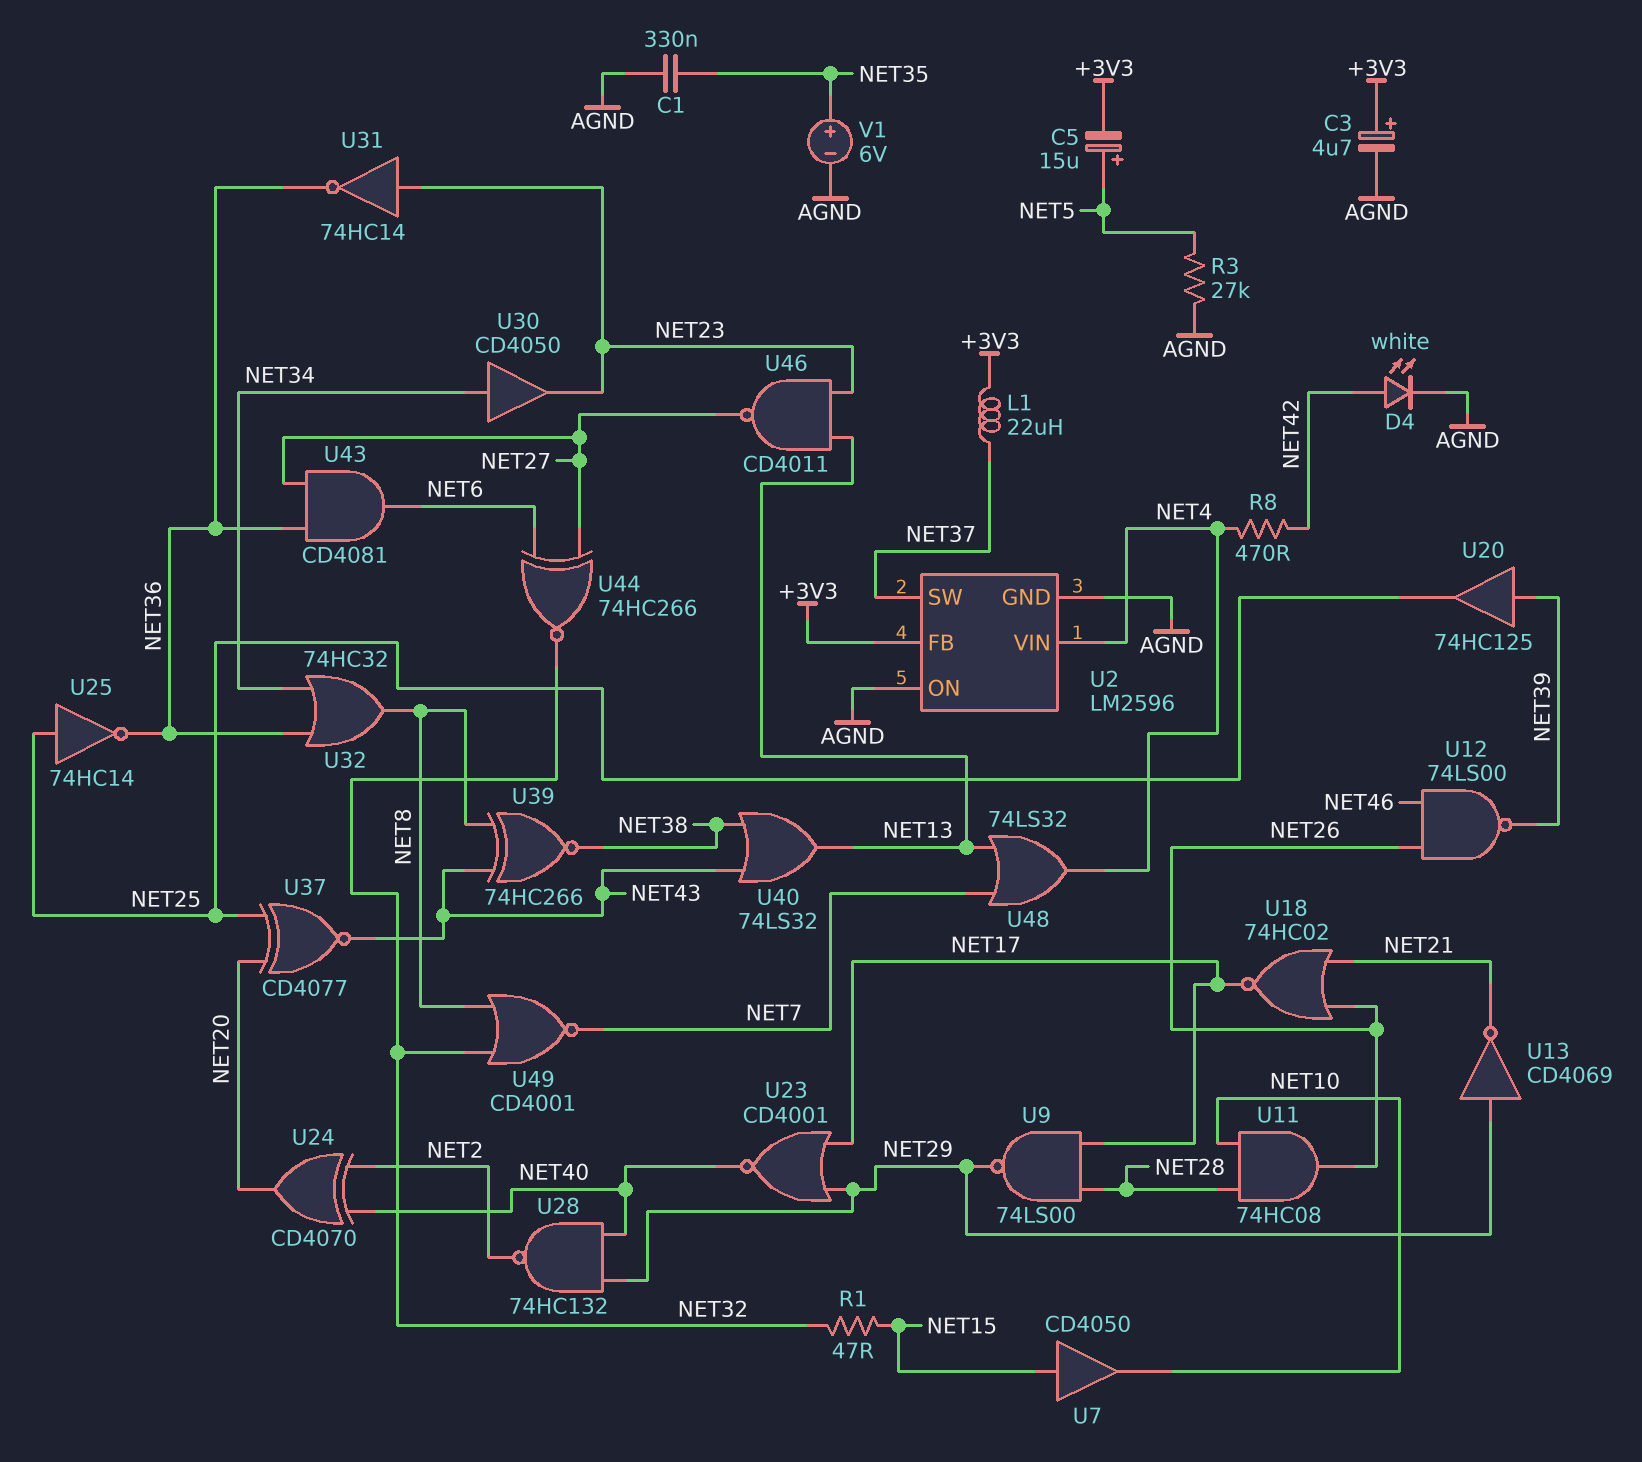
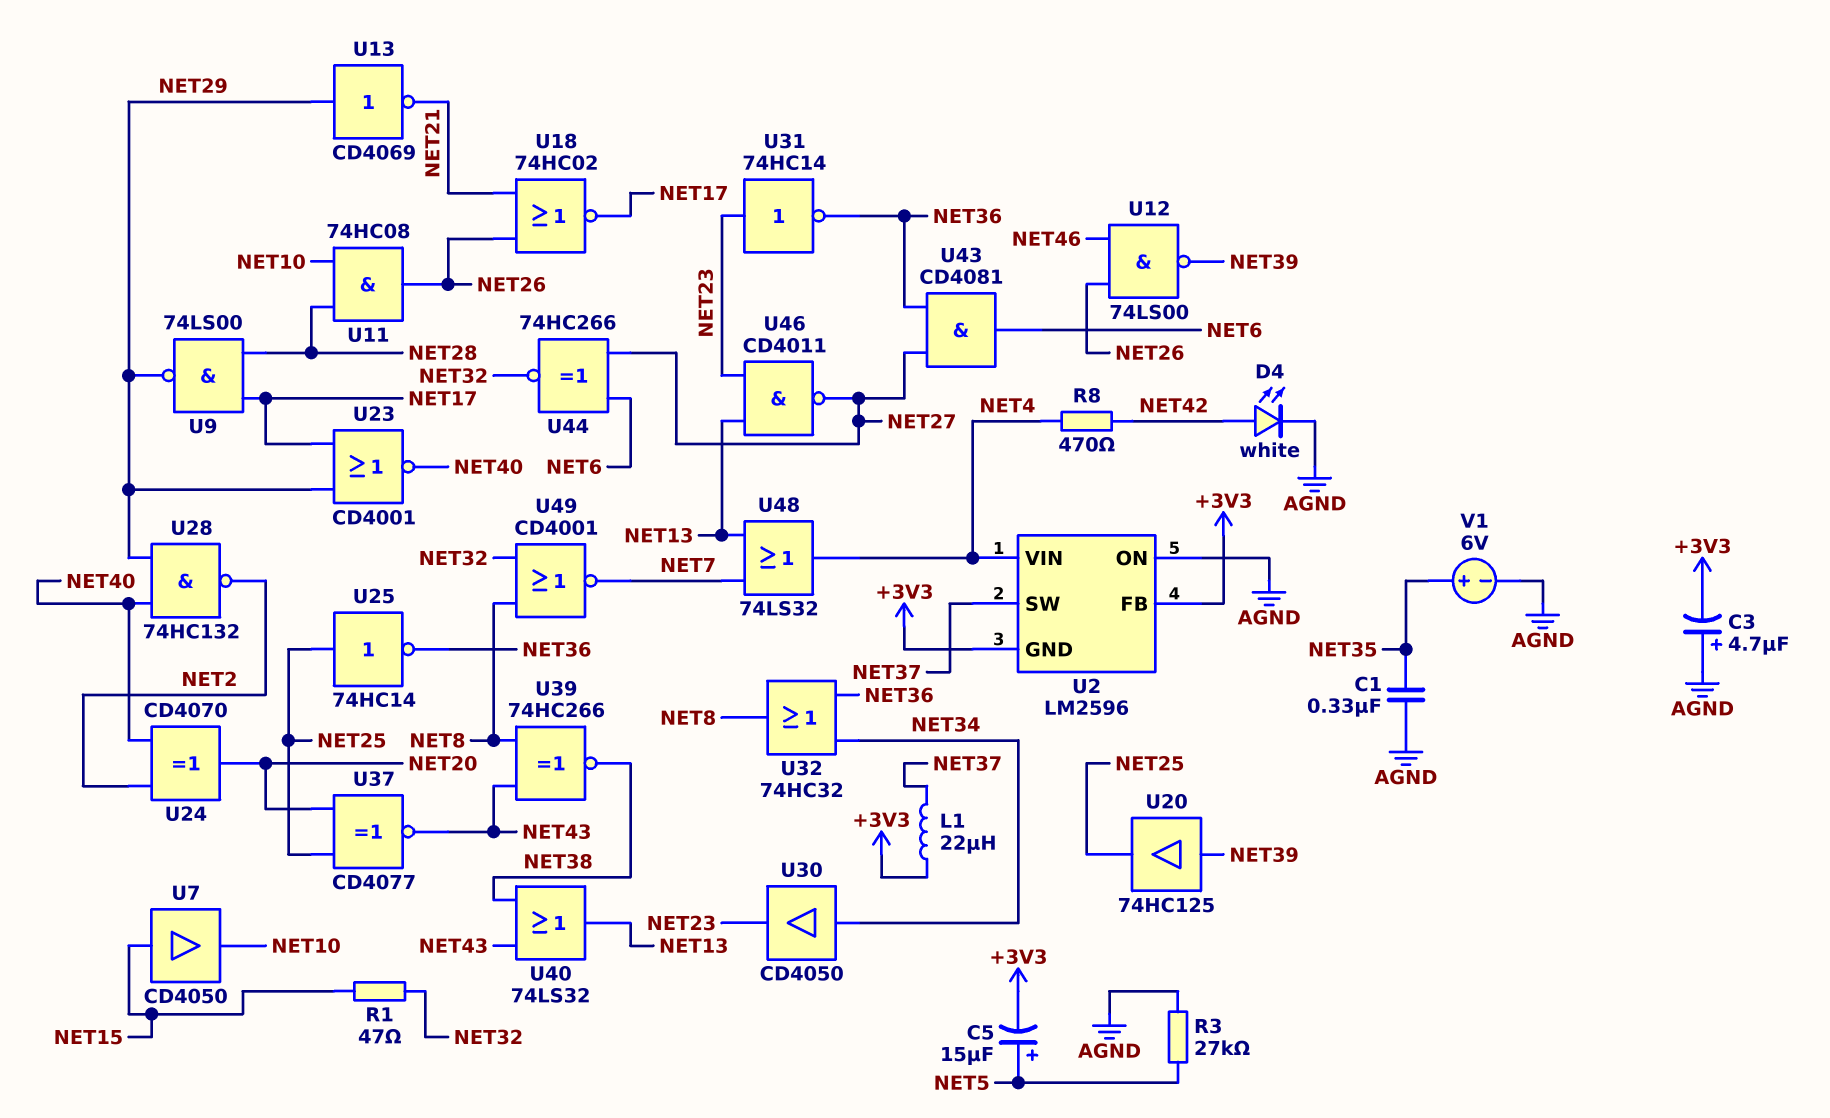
C3: 4.7uF (plus +3V3, minus AGND) -> 4.7uF (plus AGND, minus +3V3)
U2 pin GND: AGND -> +3V3

